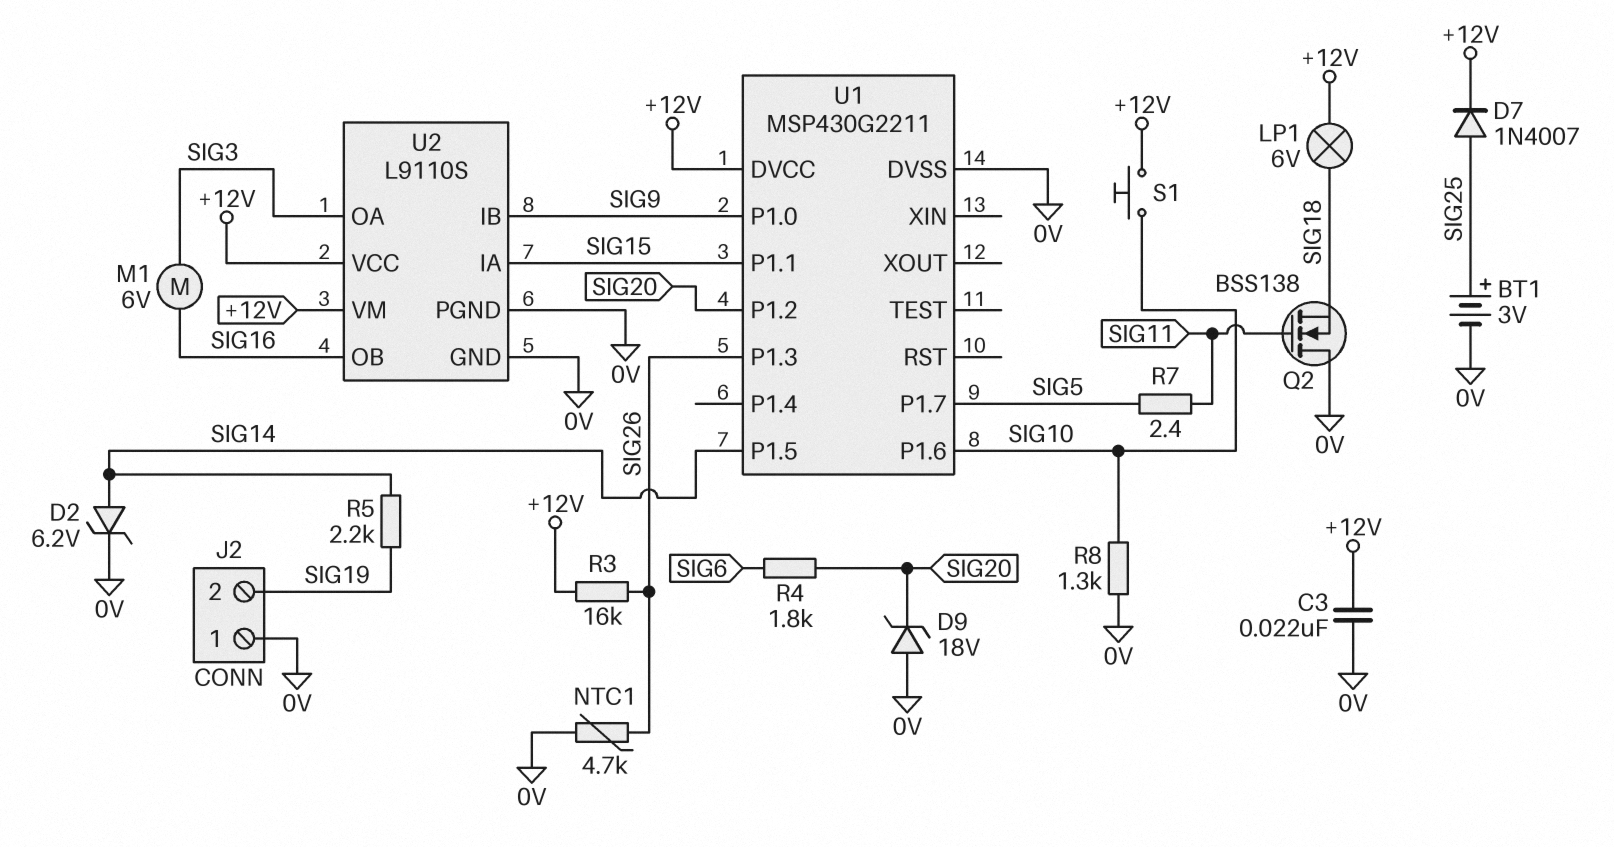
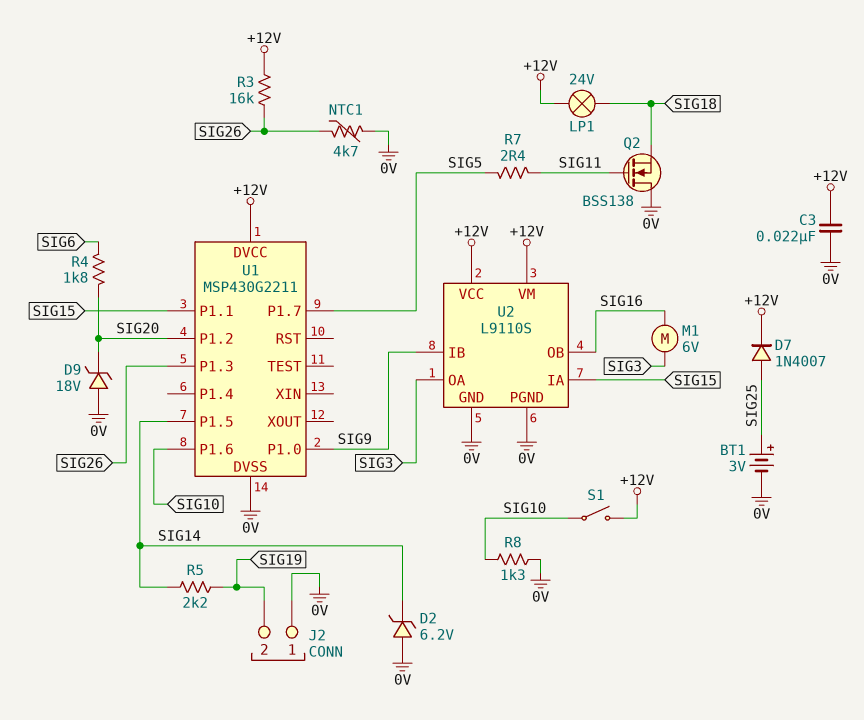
D2: zener 6.2V (A SIG14, K 0V) -> zener 6.2V (A 0V, K SIG14)
LP1: lamp 6V (+12V, SIG18) -> lamp 24V (+12V, SIG18)
S1: button (+12V, SIG10) -> switch (+12V, SIG10)

